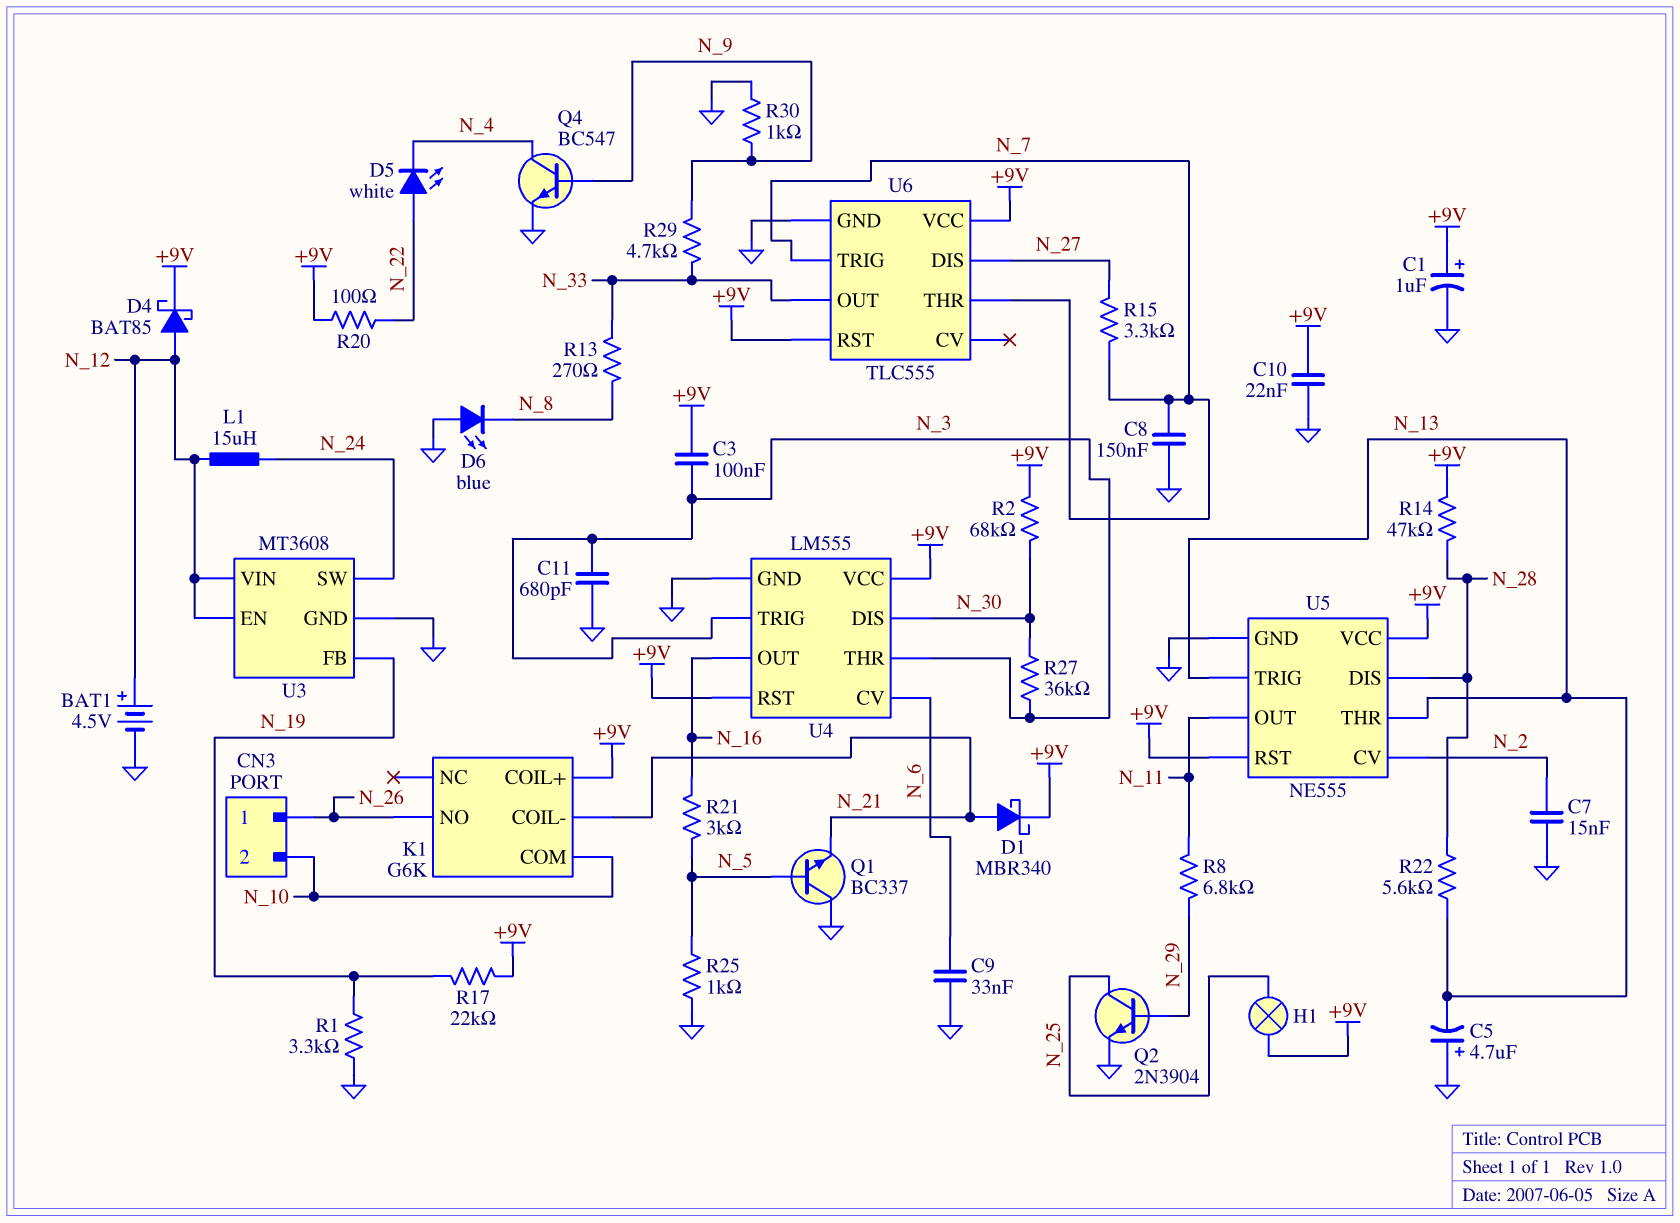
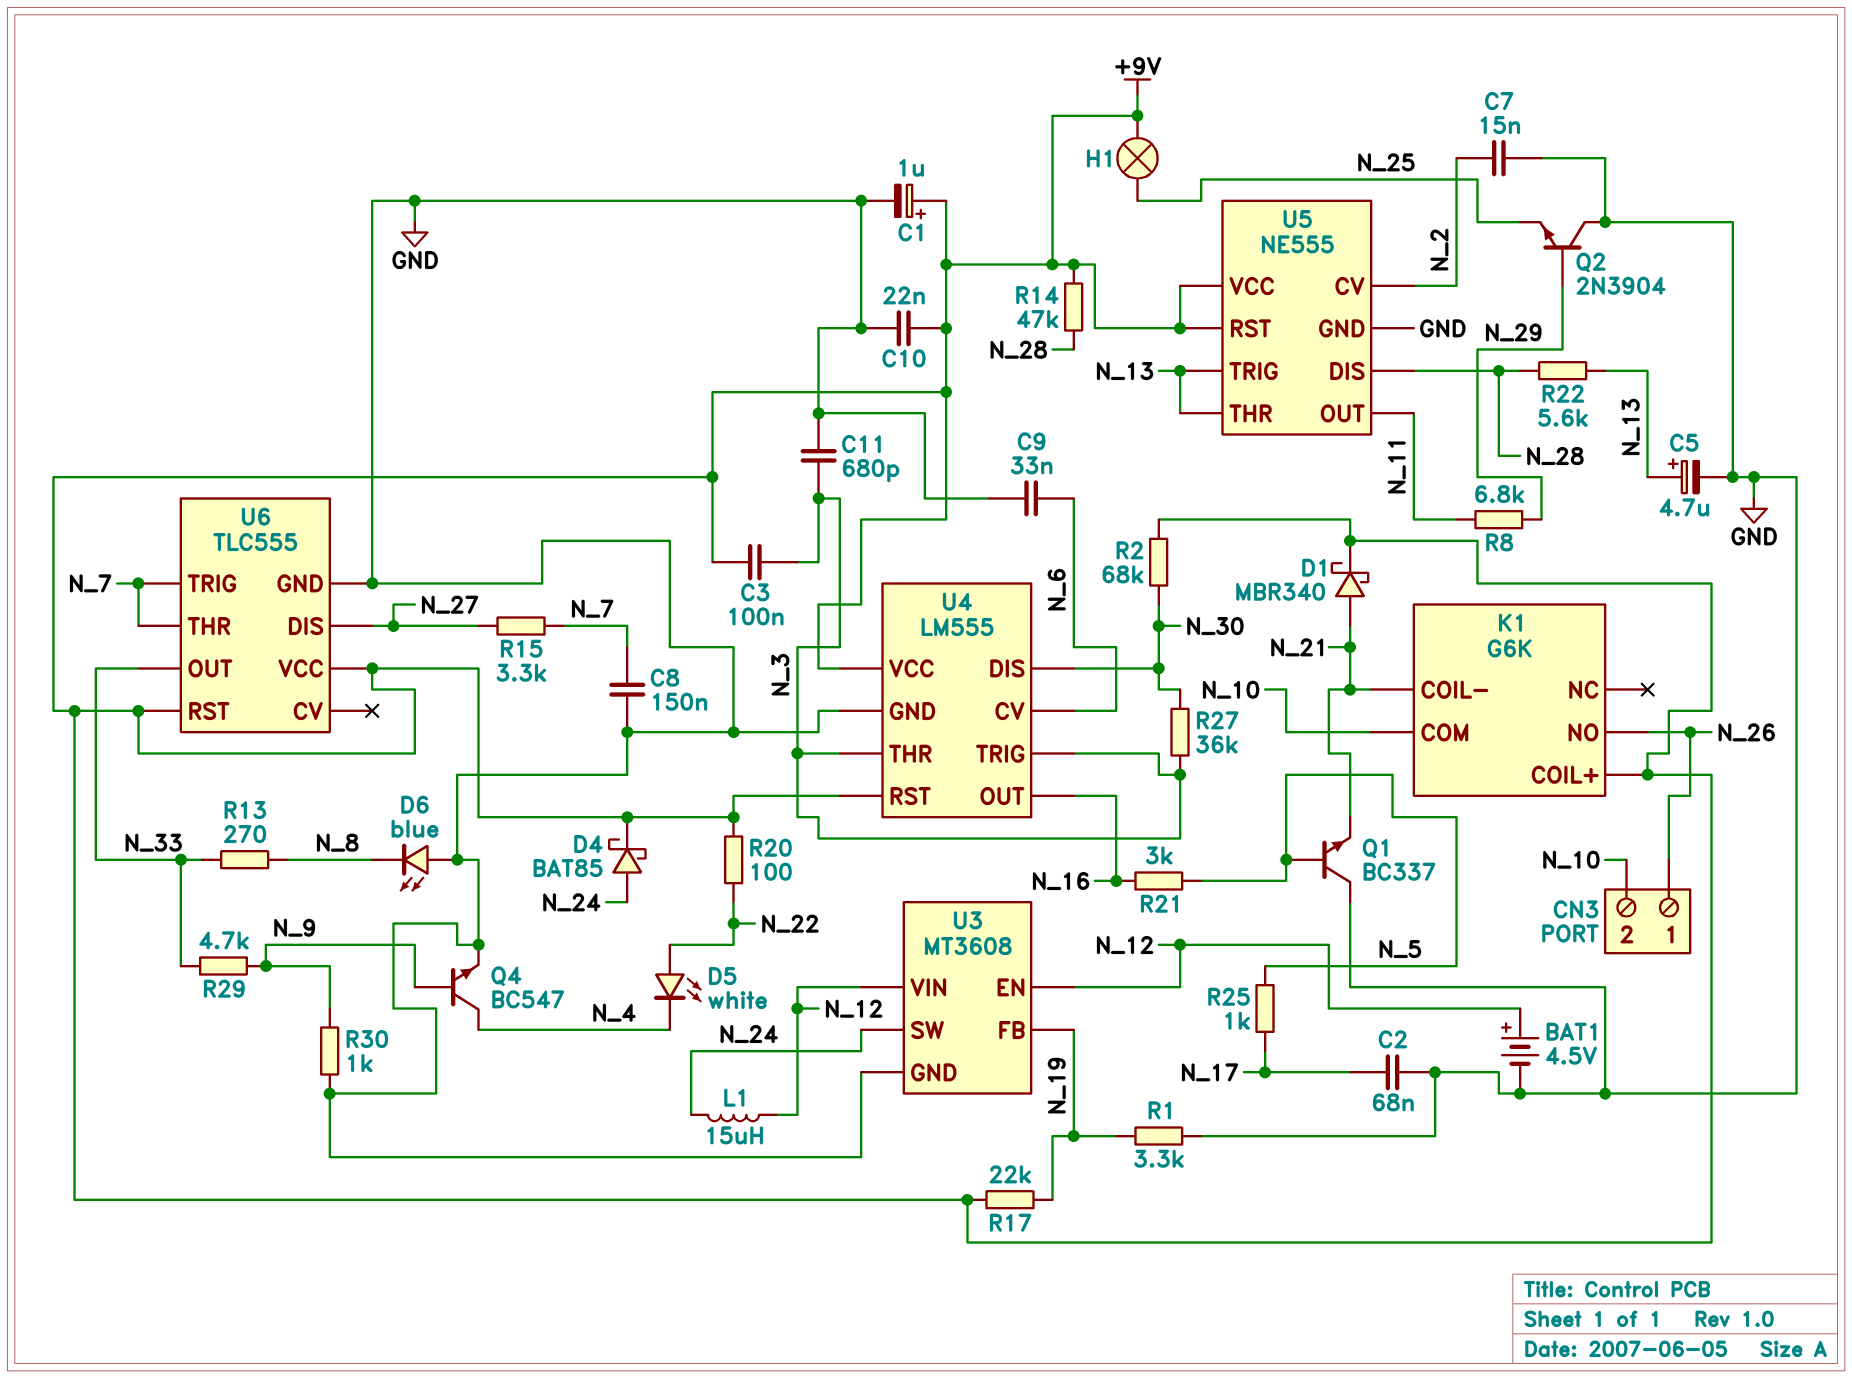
C2: none -> 68nF (GND, N_17)
C5: 4.7uF (plus GND, minus N_13) -> 4.7uF (plus N_13, minus GND)
D4: schottky BAT85 (A N_12, K +9V) -> schottky BAT85 (A N_24, K +9V)
Q2: NPN 2N3904 (B N_29, C N_25, E GND) -> NPN 2N3904 (B N_29, C GND, E N_25)
R25: 1k (GND, N_5) -> 1k (N_5, N_17)

